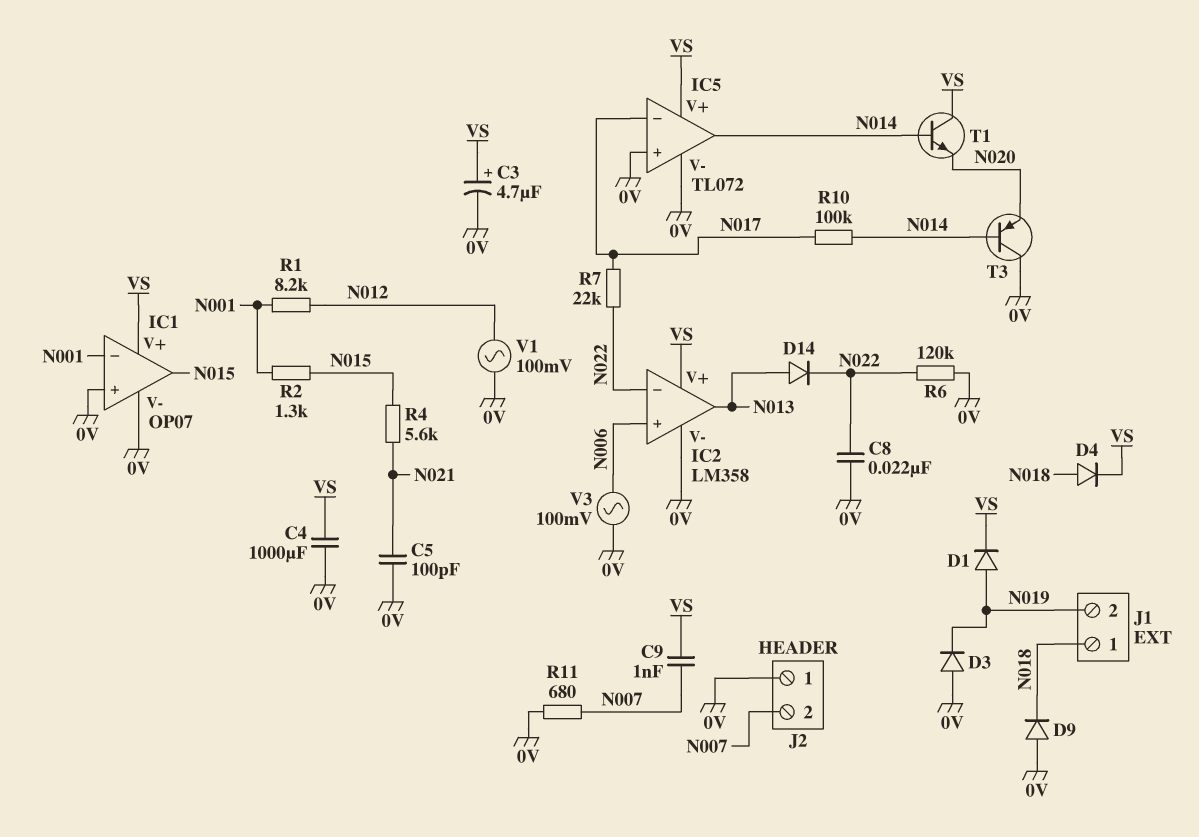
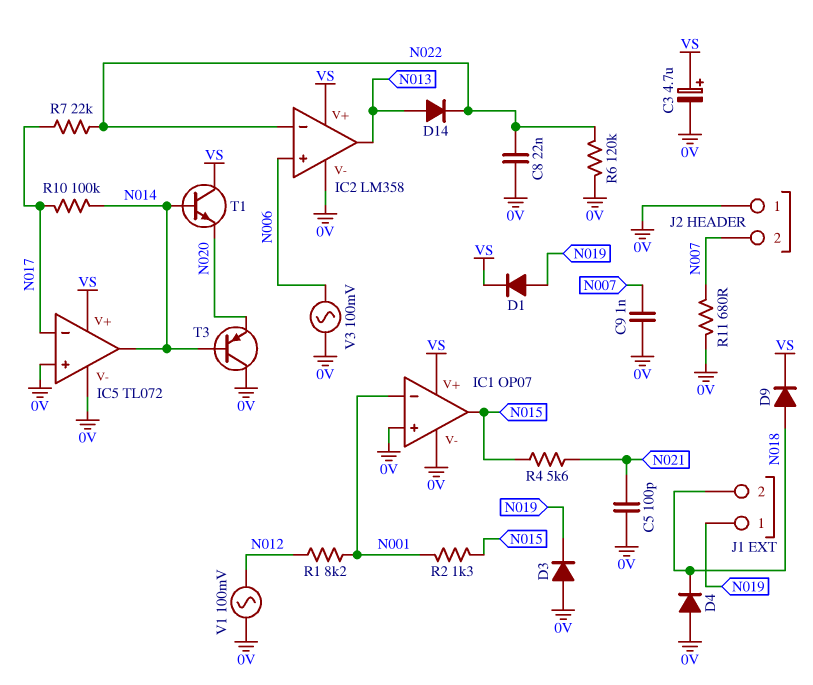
C4: 1000uF (0V, VS) -> none
C9: 1nF (N007, VS) -> 1nF (0V, N007)
D4: diode (A N018, K VS) -> diode (A 0V, K N018)
D9: diode (A 0V, K N018) -> diode (A N018, K VS)
J1 pin 1: N018 -> N019
J1 pin 2: N019 -> N018

